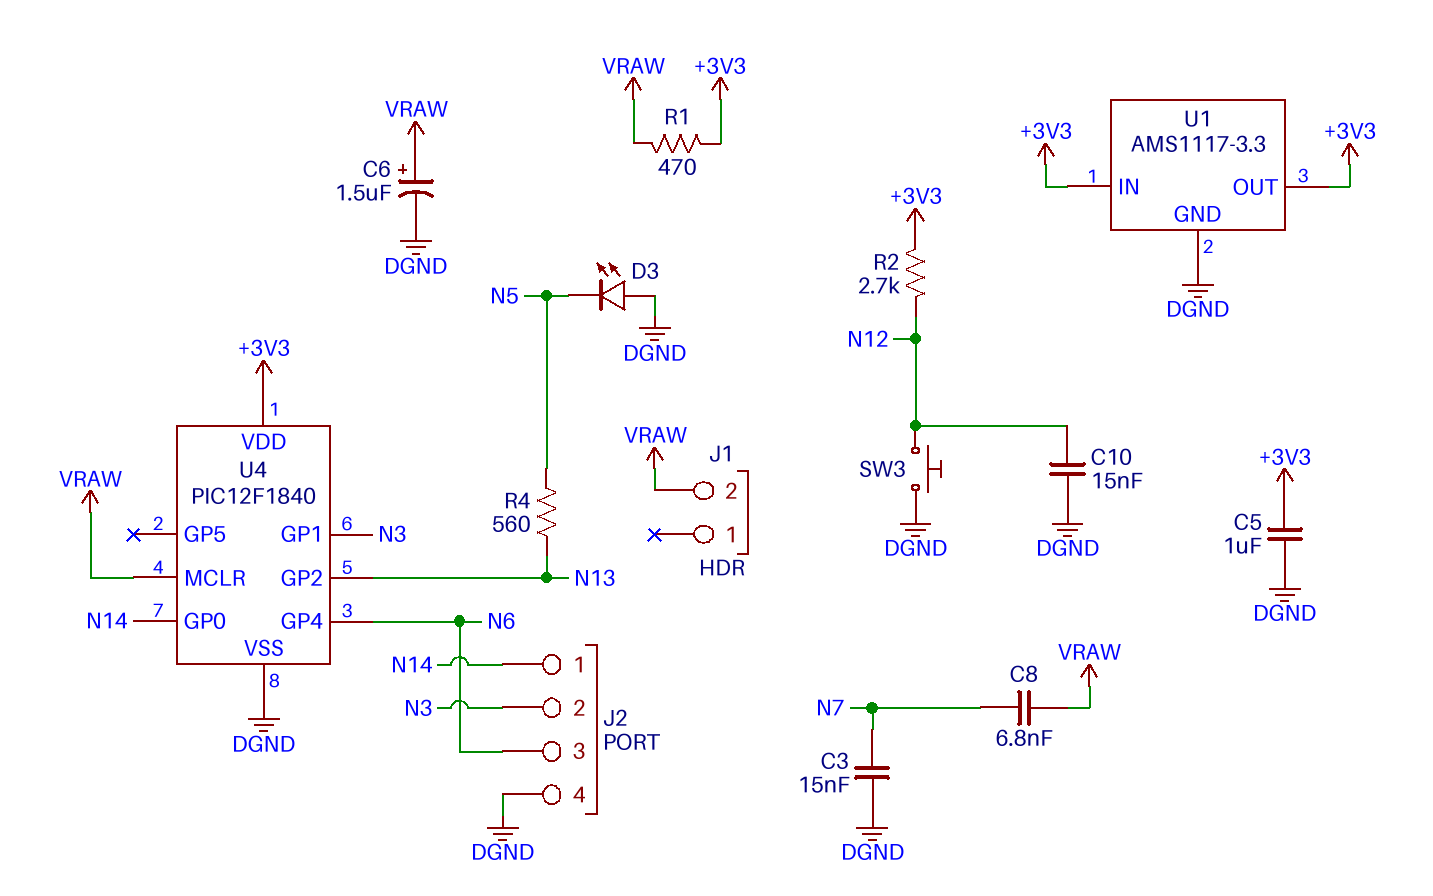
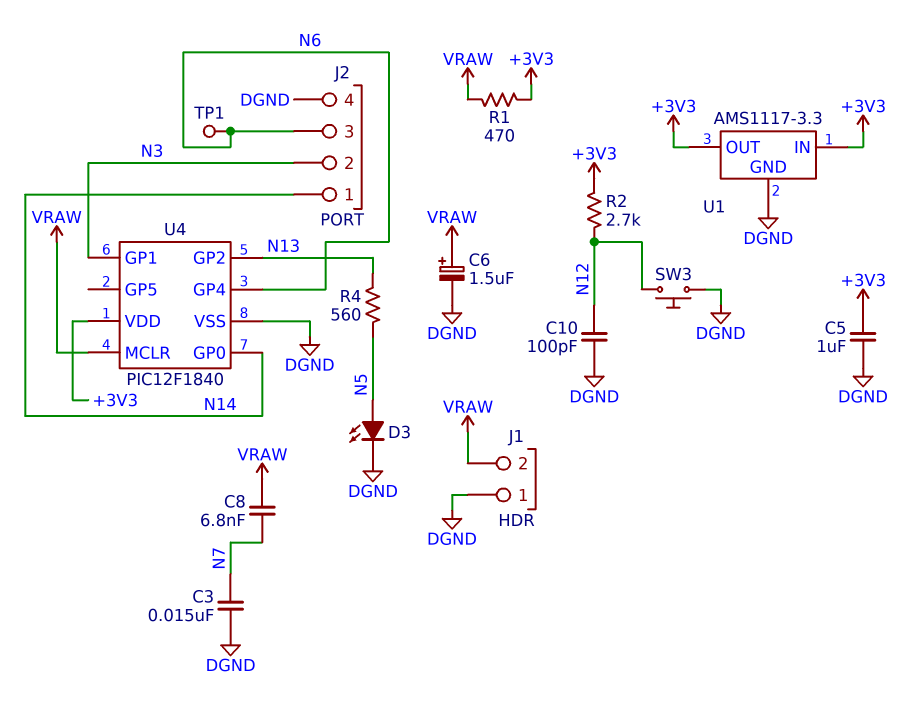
C10: 15nF (DGND, N12) -> 100pF (DGND, N12)
D3: LED (A DGND, K N5) -> LED (A N5, K DGND)
J1 pin 1: none -> DGND
TP1: none -> test point (N6)

